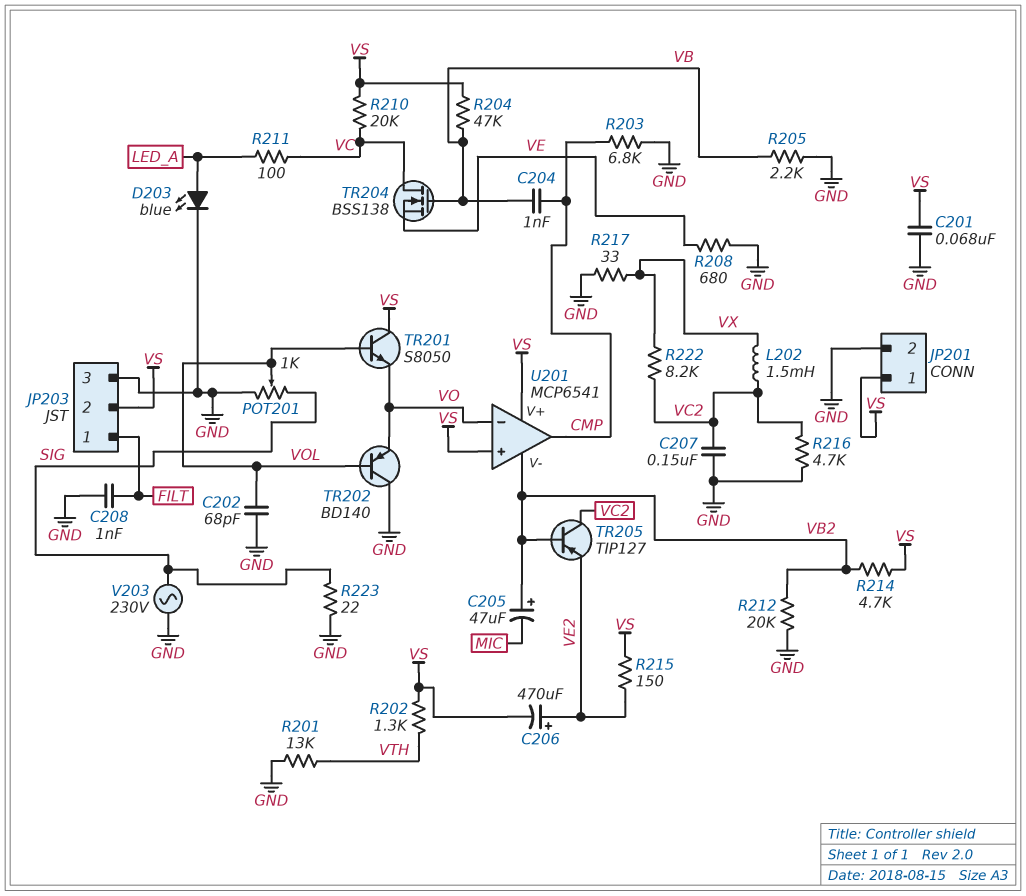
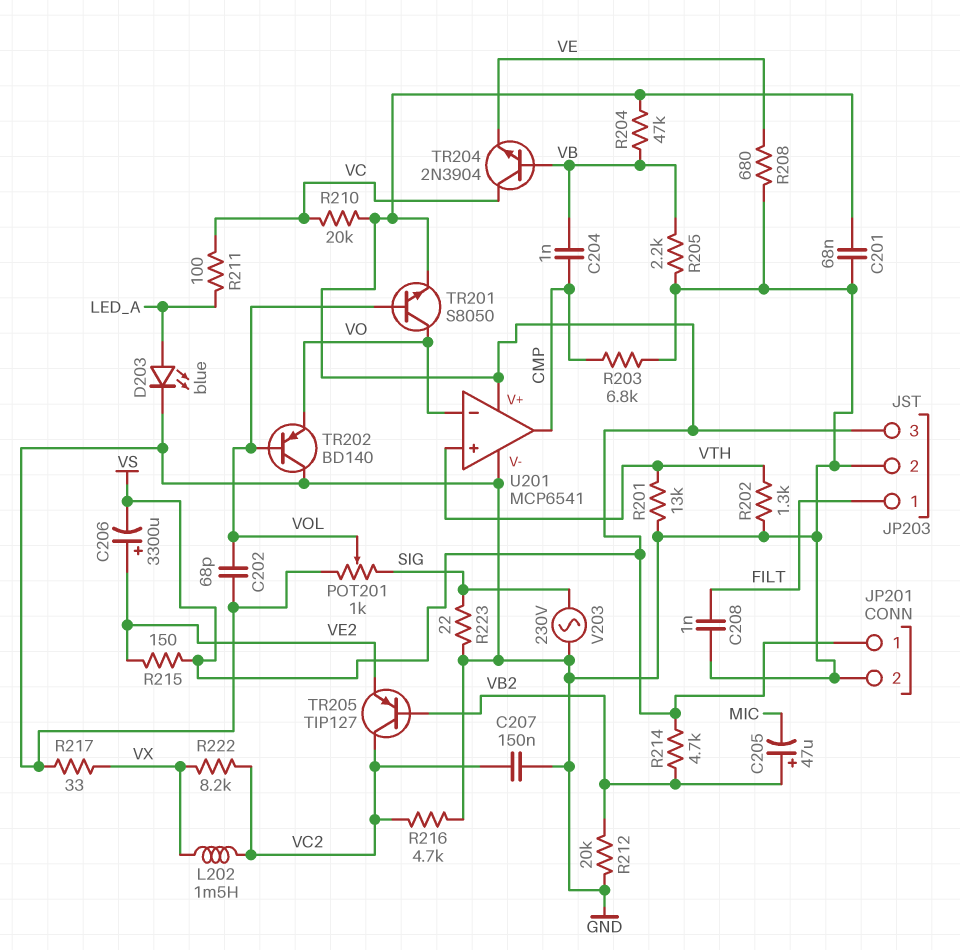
C206: 470uF (plus VE2, minus VS) -> 3300uF (plus VE2, minus VS)
JP203 pin 2: VS -> GND
JP203 pin 3: GND -> VS
R202: 1.3k (VS, VTH) -> 1.3k (GND, VTH)
TR201: NPN S8050 (B VOL, C VS, E VO) -> NPN S8050 (B VOL, C VO, E VS)
TR204: NMOS BSS138 (G VB, D VC, S VE) -> NPN 2N3904 (B VB, C VC, E VE)
U201 pin V-: VB2 -> GND
U201 pin in+: VS -> VTH

